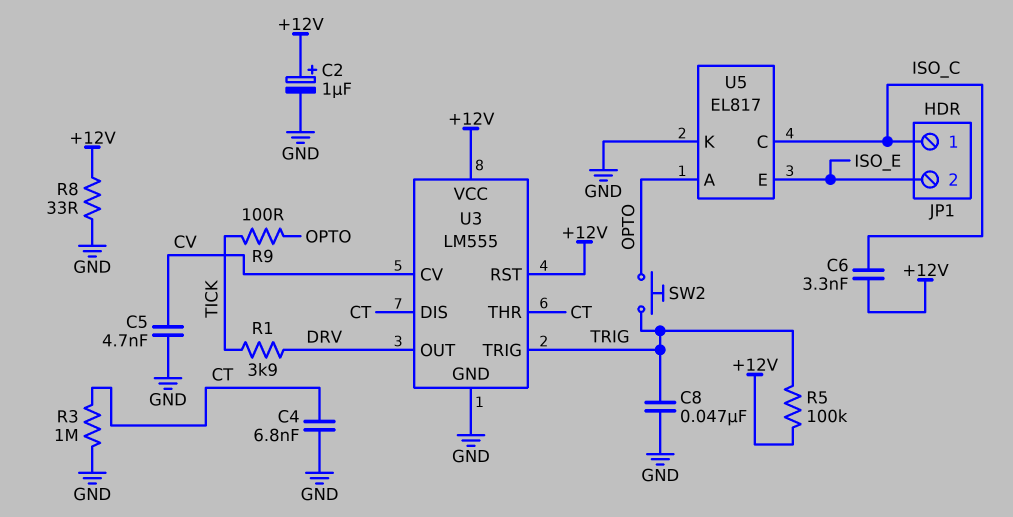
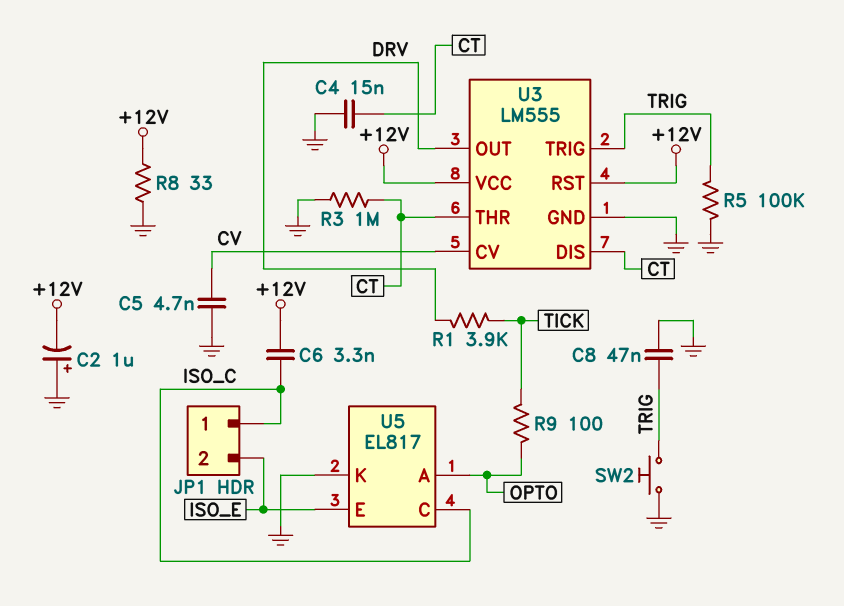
C2: 1uF (plus +12V, minus GND) -> 1uF (plus GND, minus +12V)
C4: 6.8nF (CT, GND) -> 15nF (CT, GND)
R5: 100k (+12V, TRIG) -> 100k (GND, TRIG)
SW2: button (OPTO, TRIG) -> button (GND, TRIG)

